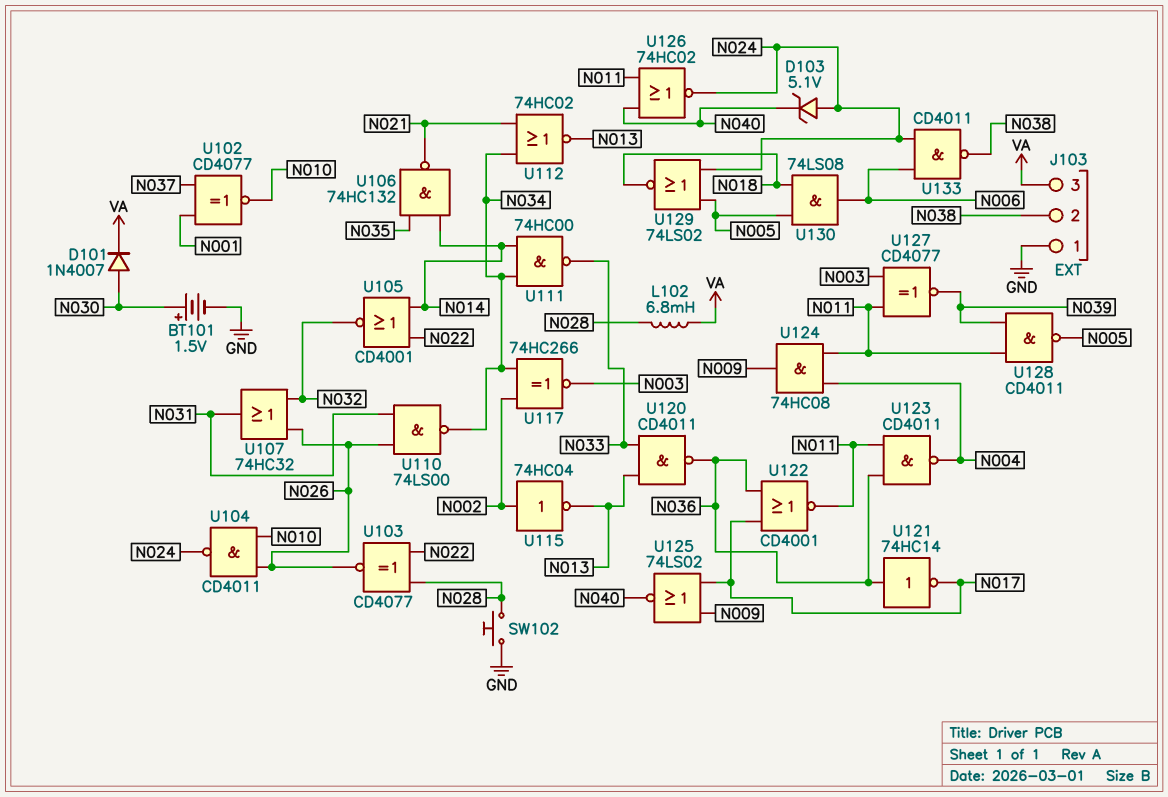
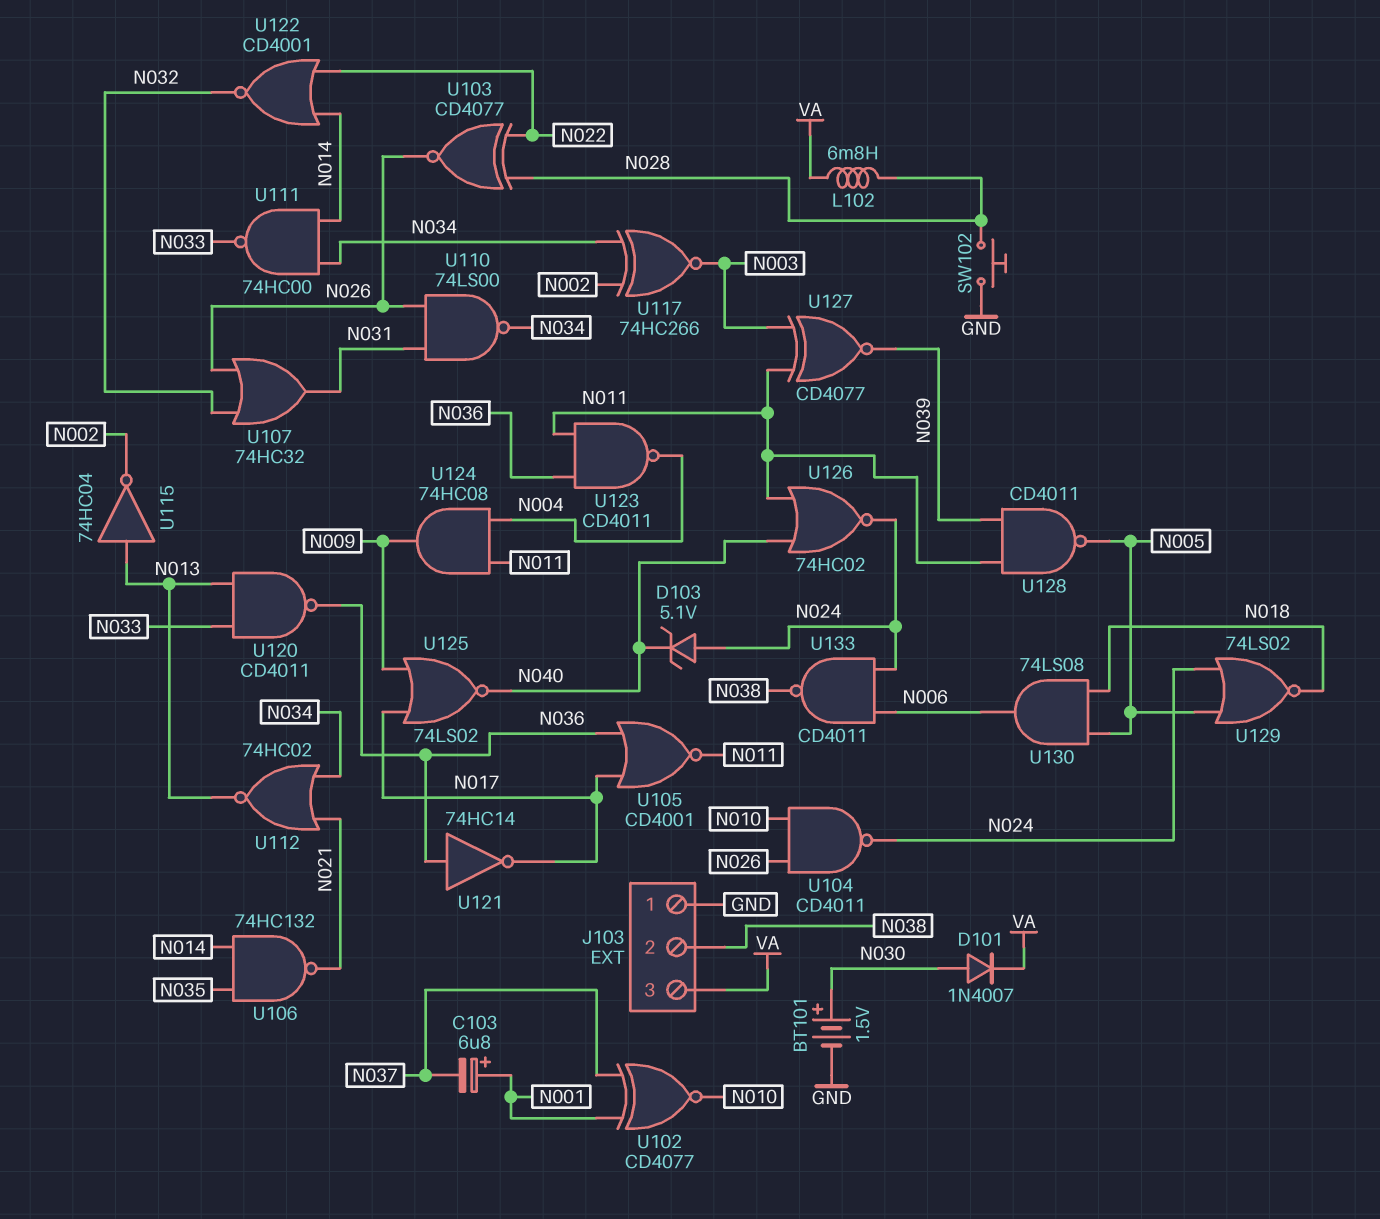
C103: none -> 6.8uF (plus N001, minus N037)
U105: NOR CD4001 (in N014, in N022, out N032) -> NOR CD4001 (in N017, in N036, out N011)
U115: NOT 74HC04 (in N002, out N013) -> NOT 74HC04 (in N013, out N002)
U122: NOR CD4001 (in N017, in N036, out N011) -> NOR CD4001 (in N014, in N022, out N032)

